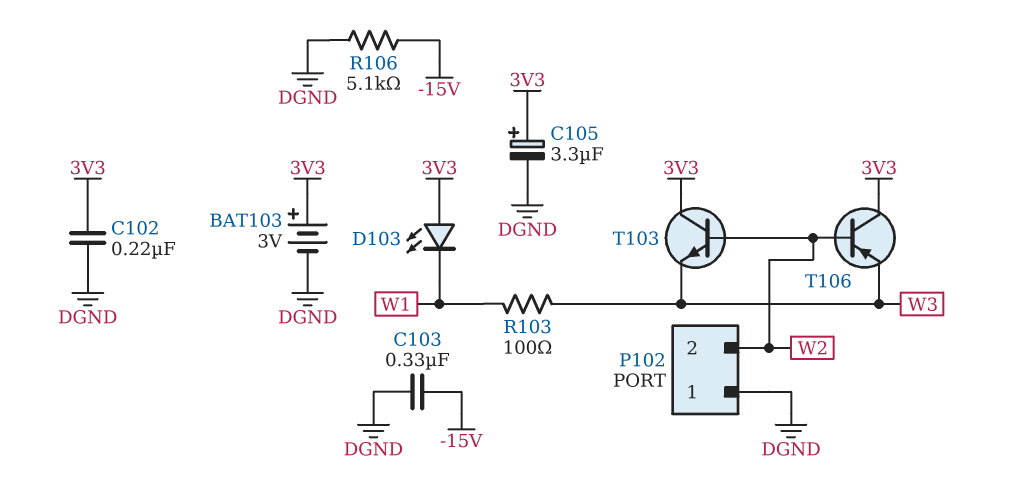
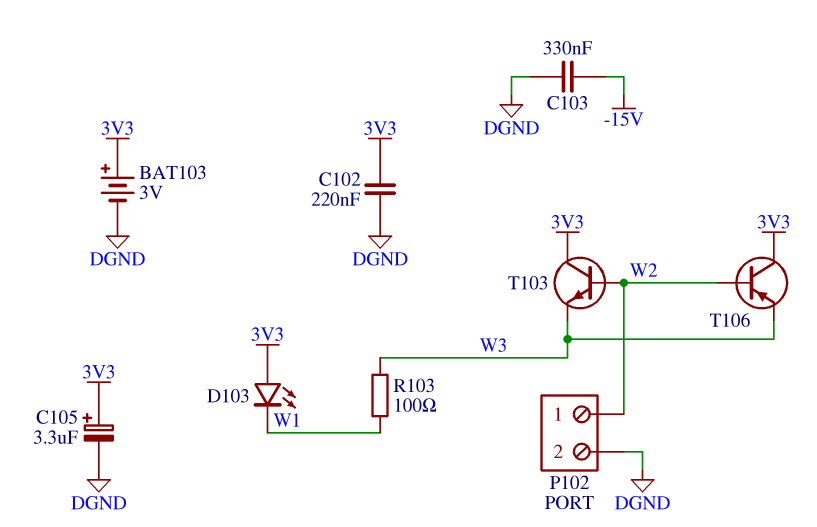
P102 pin 1: DGND -> W2
P102 pin 2: W2 -> DGND
R106: 5.1k (-15V, DGND) -> none

